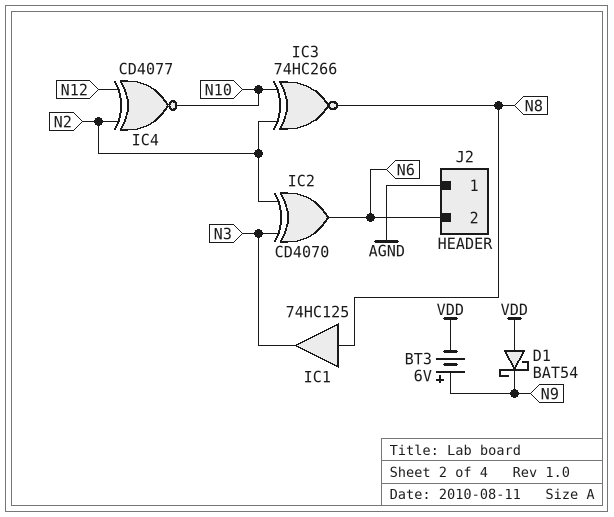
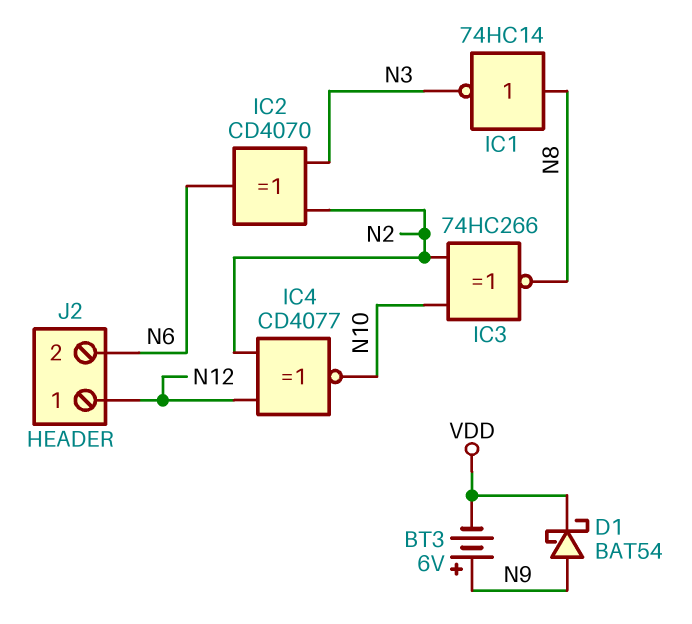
D1: schottky BAT54 (A VDD, K N9) -> schottky BAT54 (A N9, K VDD)
IC1: buffer 74HC125 (in N8, out N3) -> NOT 74HC14 (in N8, out N3)
J2 pin 1: AGND -> N12

